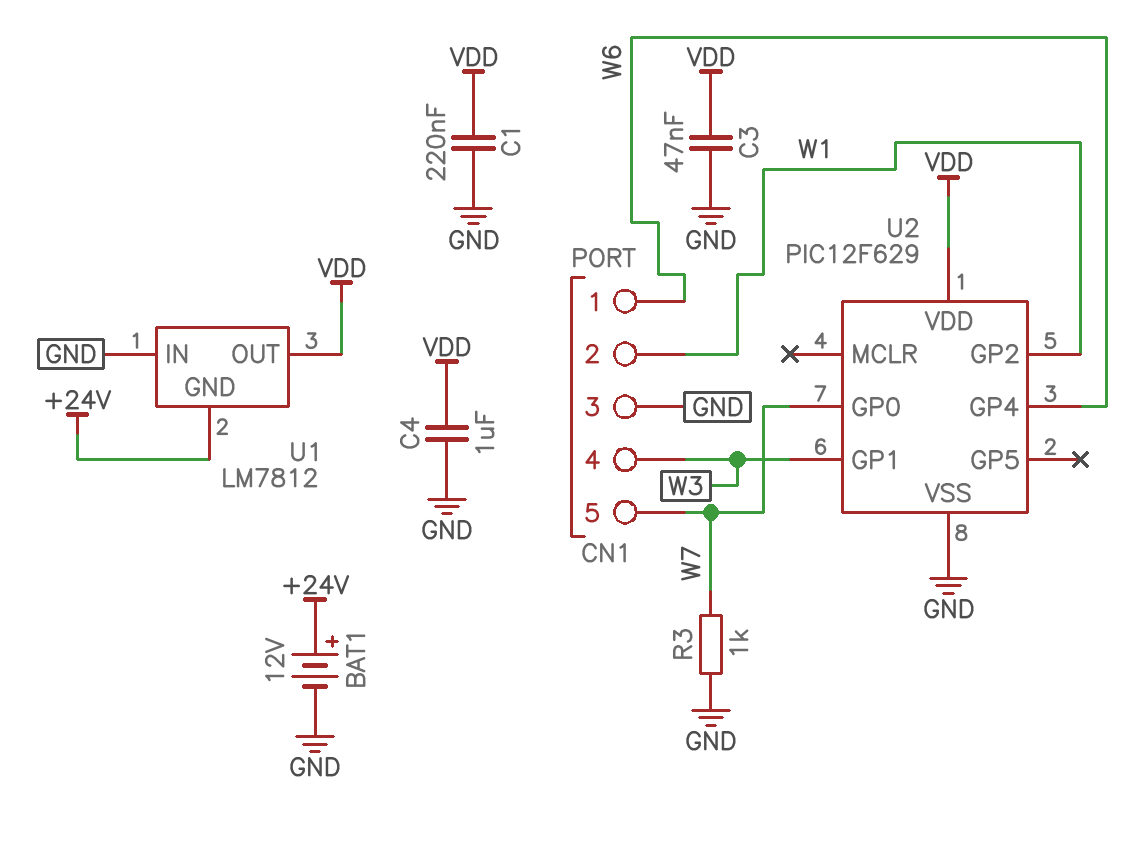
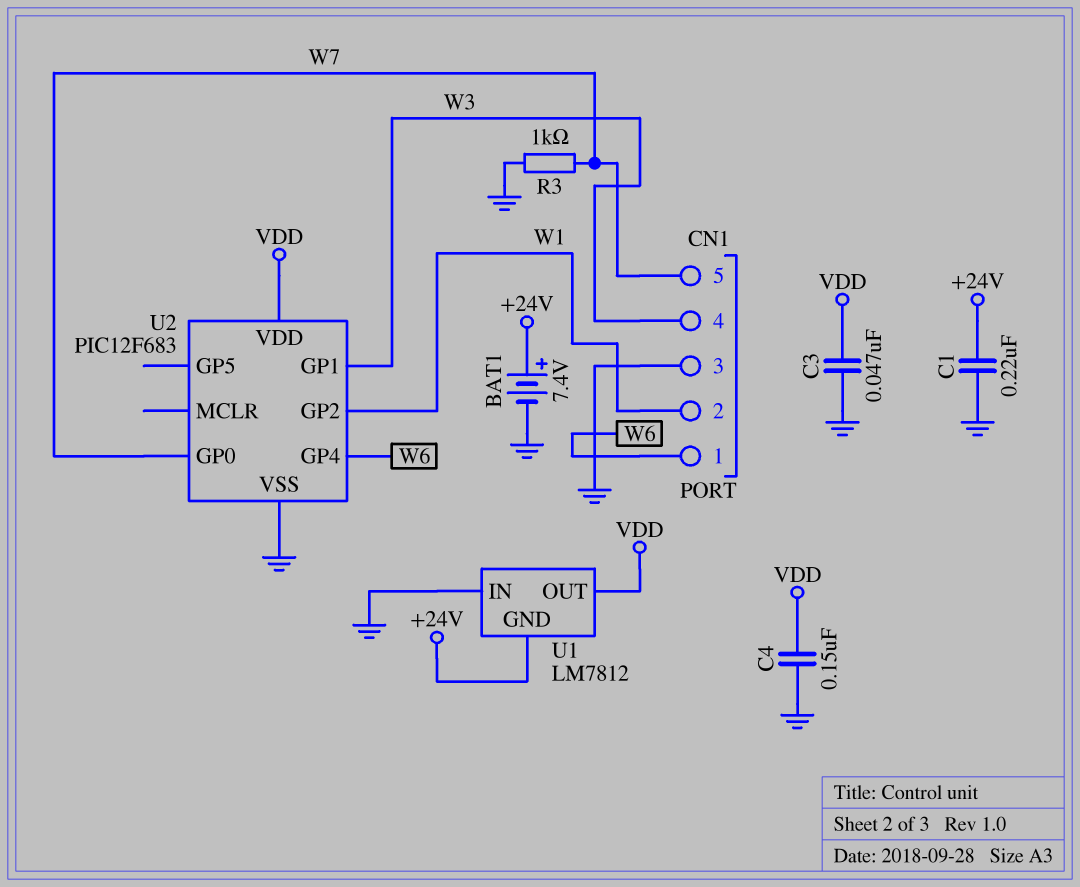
BAT1: 12V (plus +24V, minus GND) -> 7.4V (plus +24V, minus GND)
C1: 220nF (GND, VDD) -> 220nF (+24V, GND)
C4: 1uF (GND, VDD) -> 150nF (GND, VDD)
U2: PIC12F629 -> PIC12F683

